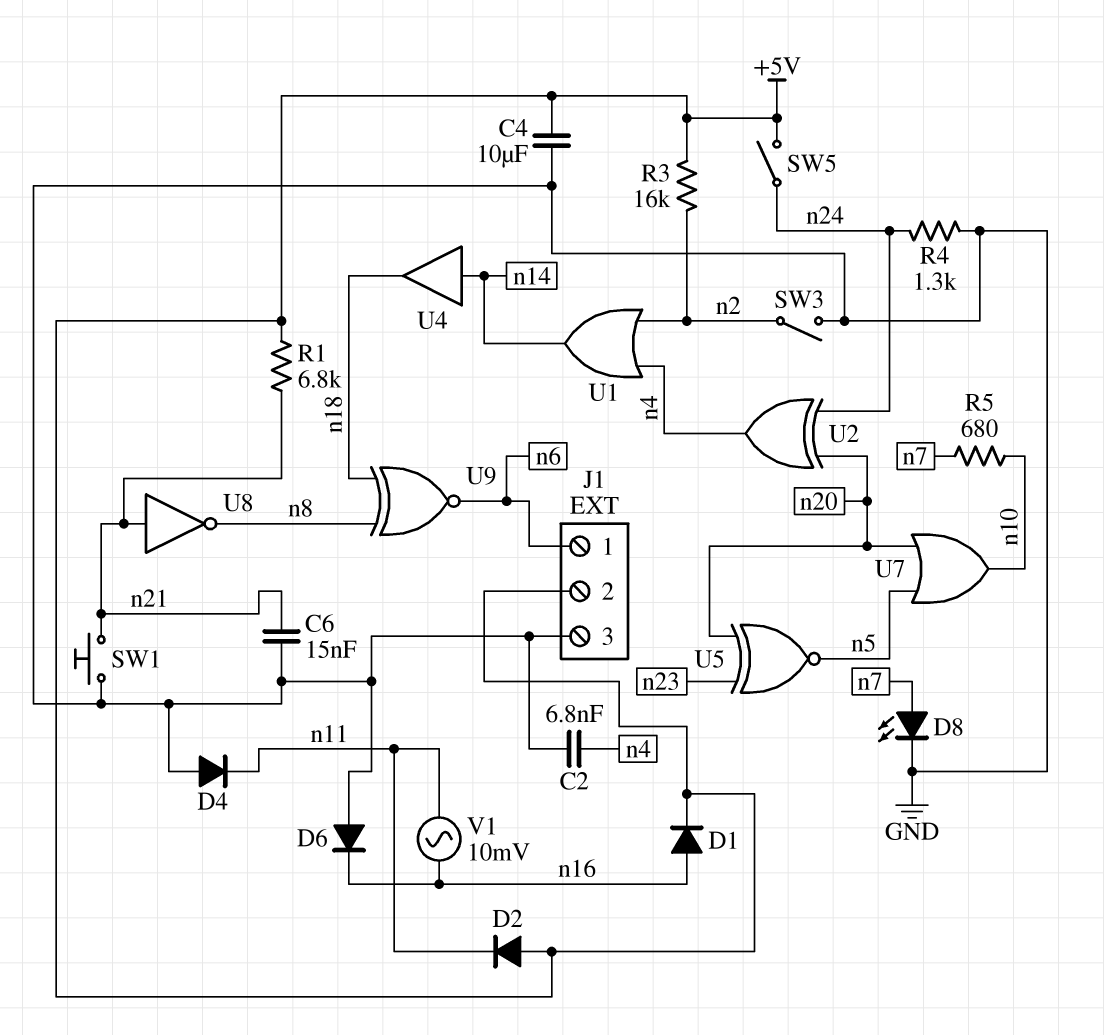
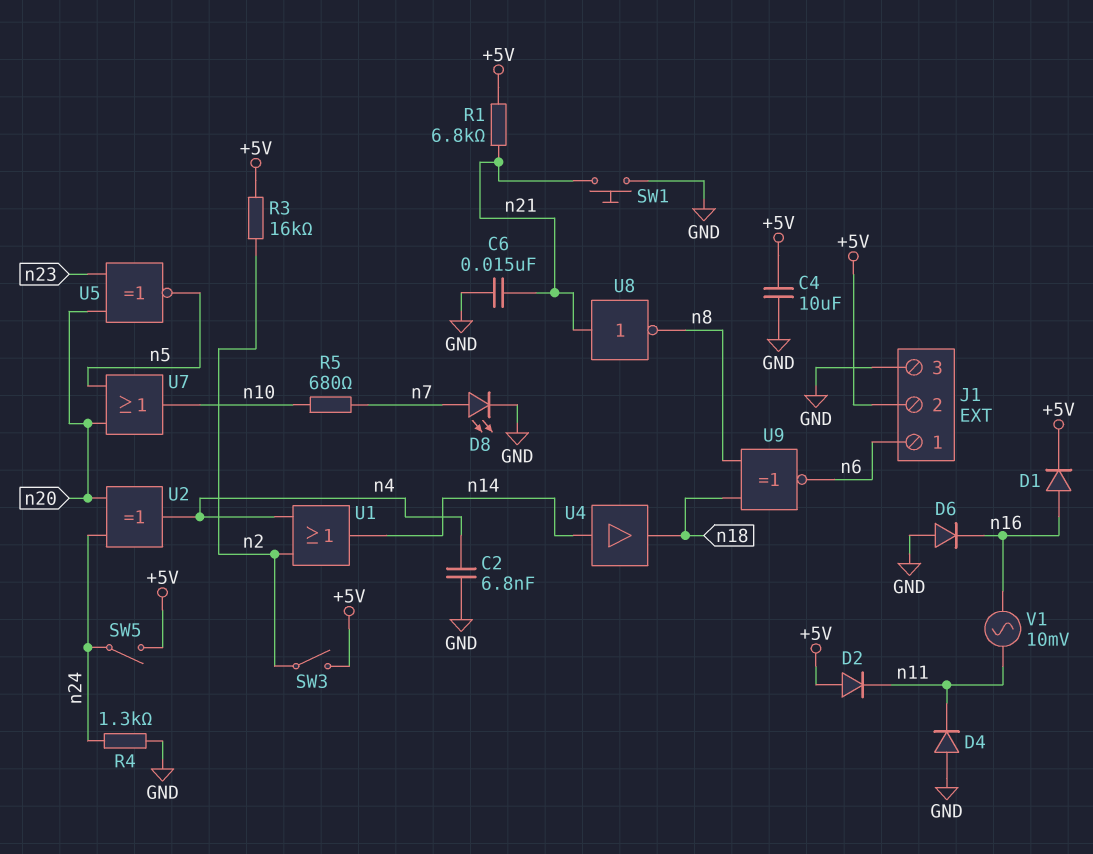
SW3: switch (GND, n2) -> switch (+5V, n2)

